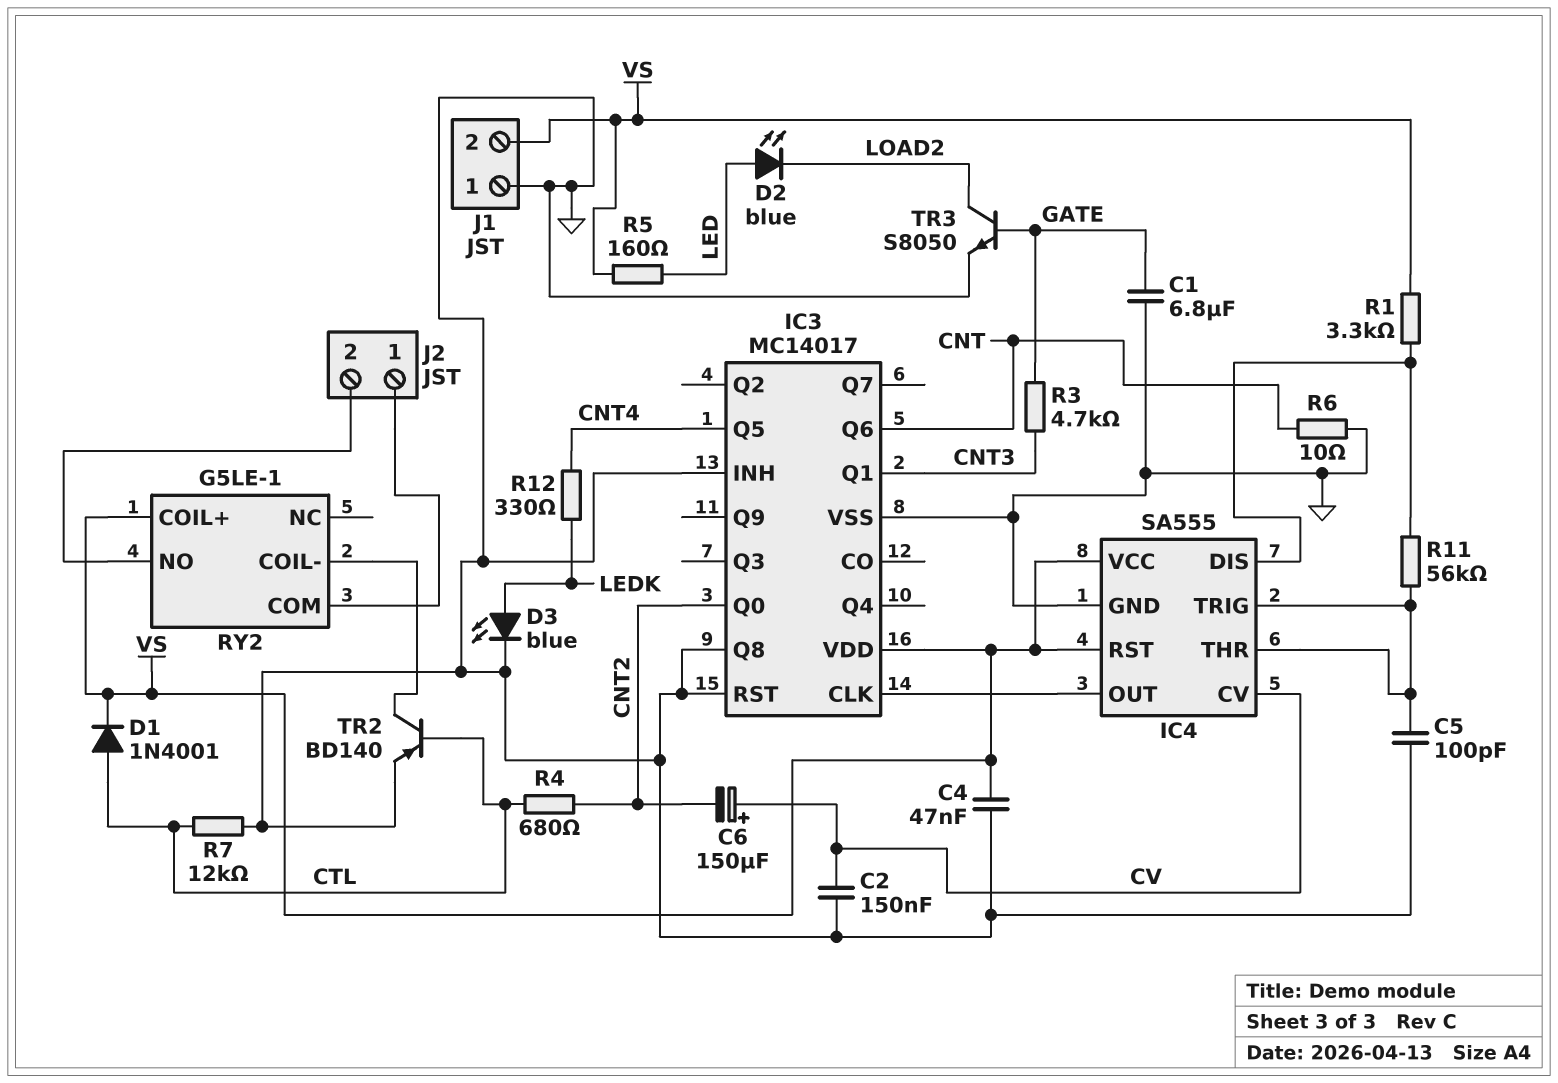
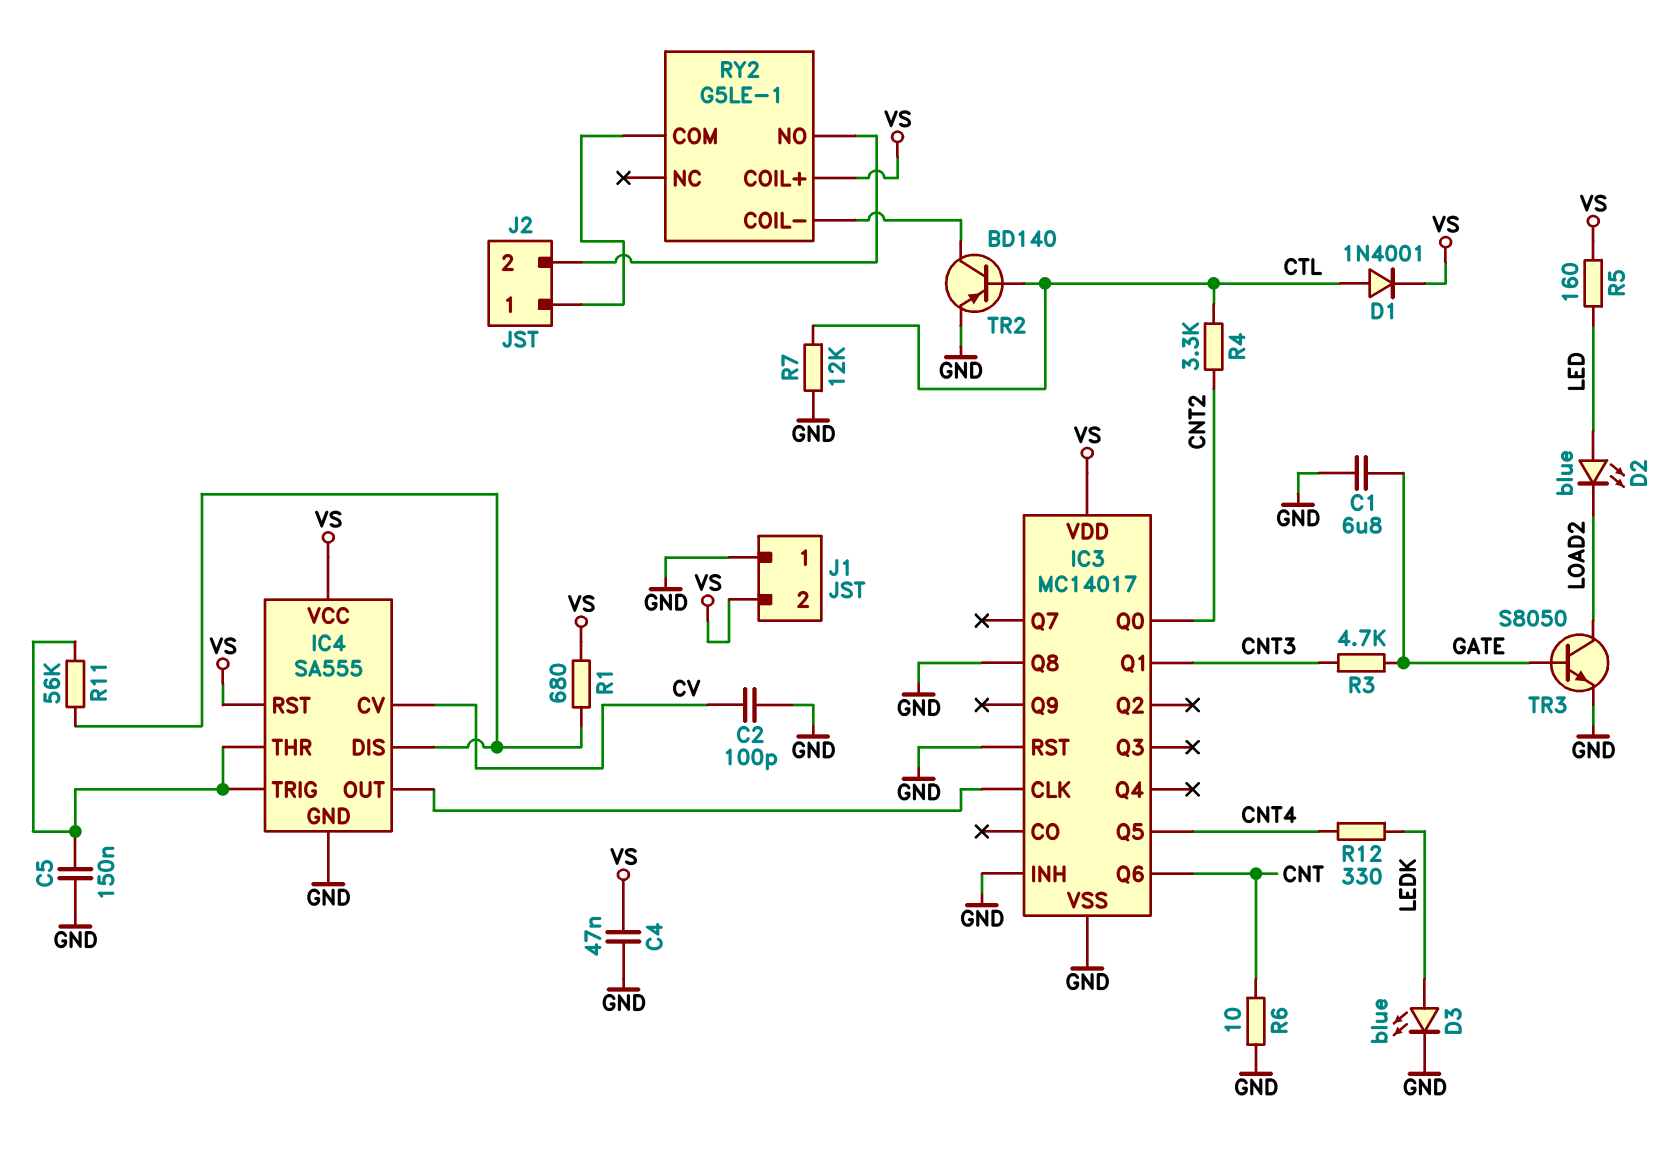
C2: 150nF (CV, GND) -> 100pF (CV, GND)
C5: 100pF (GND, IC4/THR) -> 150nF (GND, IC4/THR)
C6: 150uF (plus CV, minus CNT2) -> none
R1: 3.3k (IC4/DIS, VS) -> 680 (IC4/DIS, VS)
R4: 680 (CNT2, CTL) -> 3.3k (CNT2, CTL)

